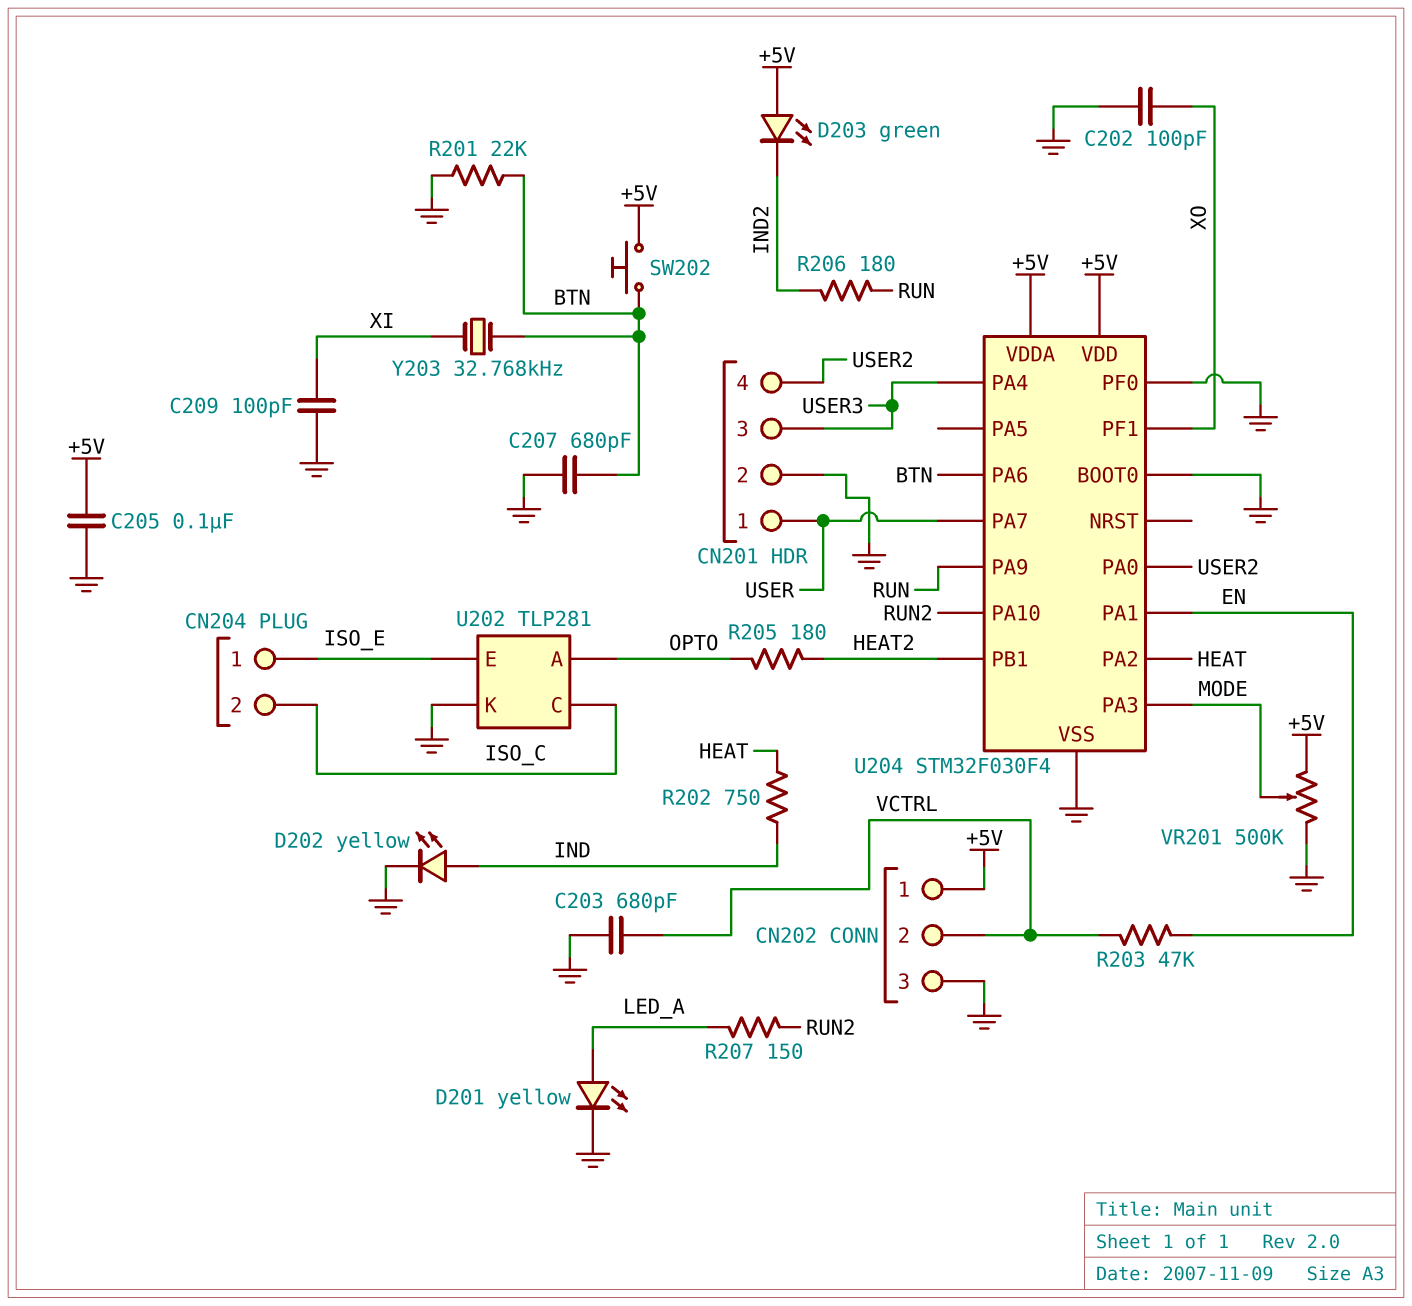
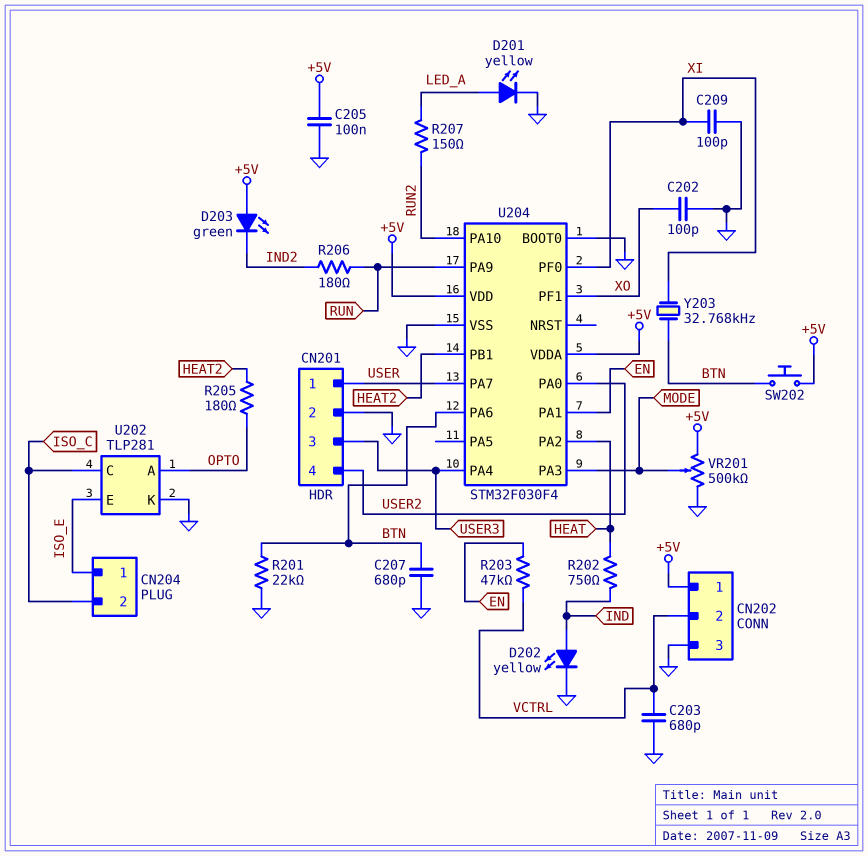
U204 pin PF0: GND -> XI

